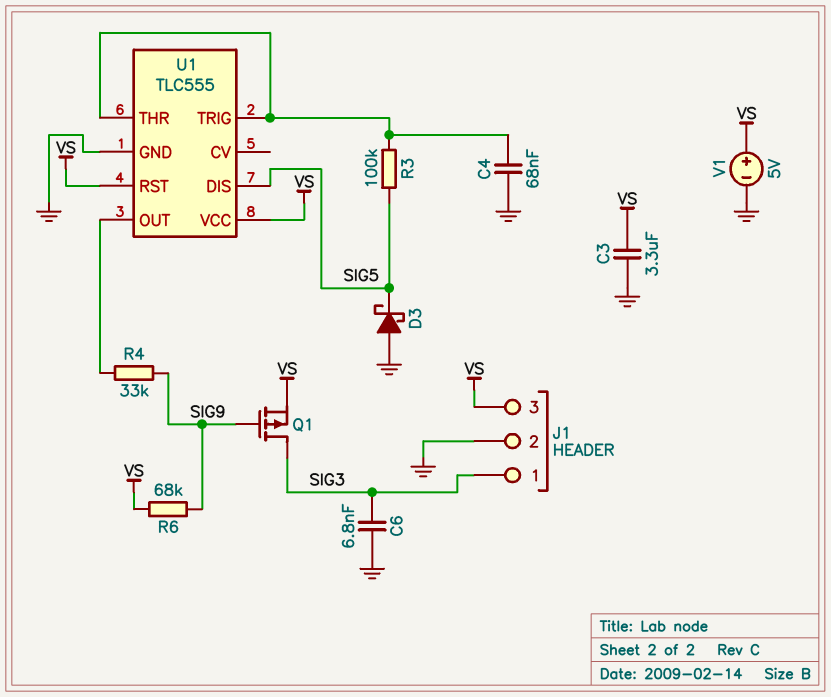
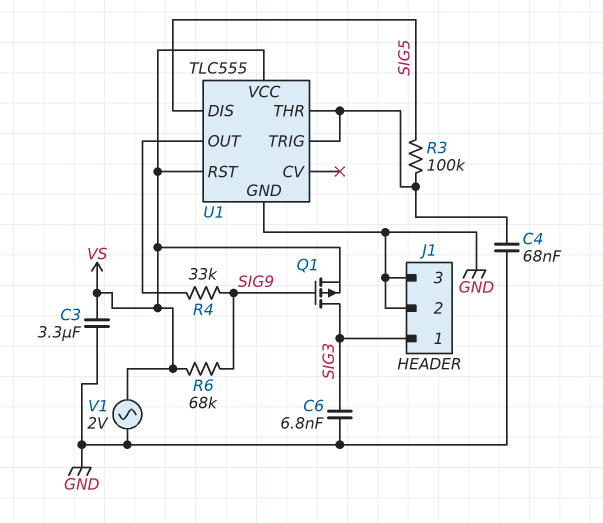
D3: schottky (A GND, K SIG5) -> none
J1 pin 3: VS -> GND
V1: 5V (plus VS, minus GND) -> AC 2V (GND, VS)

